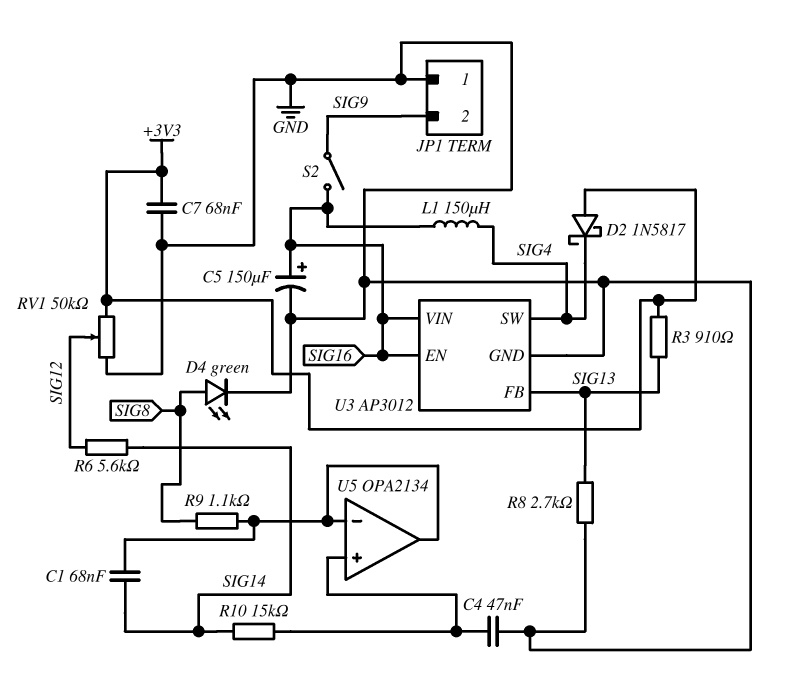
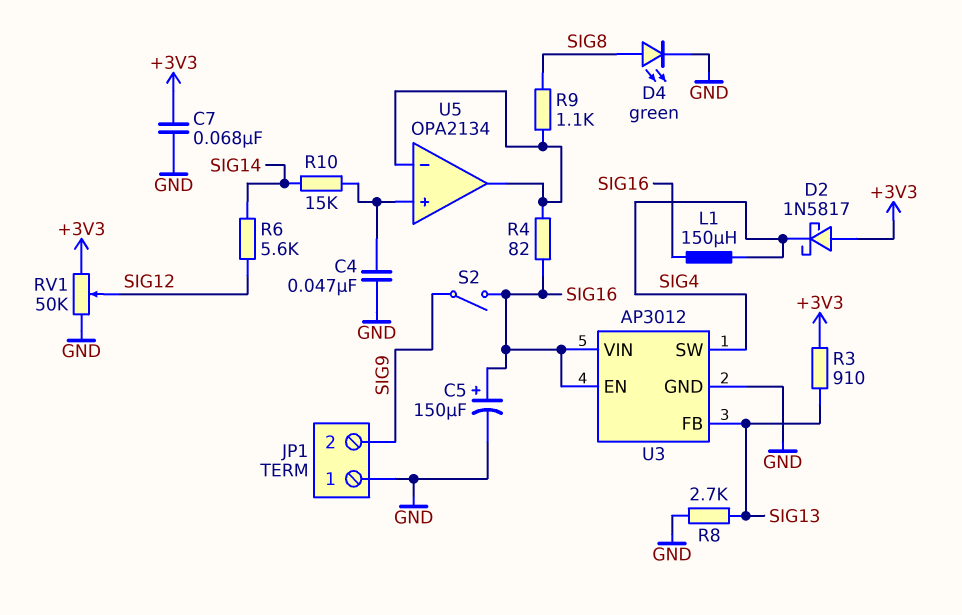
C1: 68nF (SIG14, U5/in-) -> none
R4: none -> 82 (SIG16, U5/in-)

